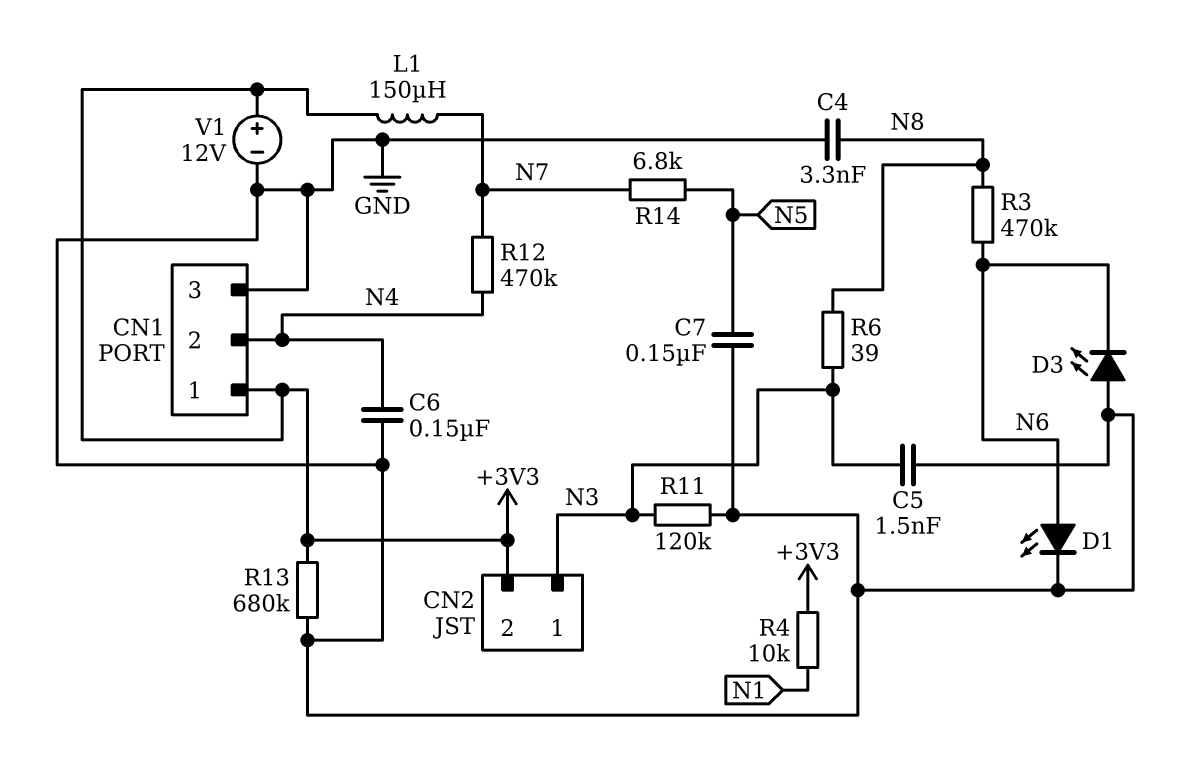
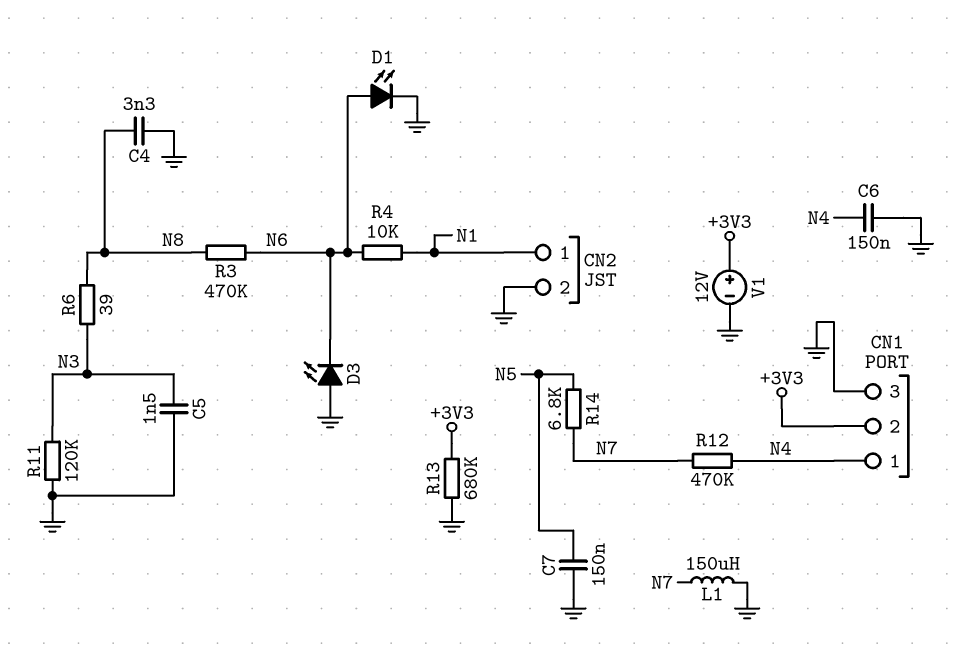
CN1 pin 1: +3V3 -> N4
CN1 pin 2: N4 -> +3V3
CN2 pin 1: N3 -> N1
CN2 pin 2: +3V3 -> GND
L1: 150uH (+3V3, N7) -> 150uH (GND, N7)
R4: 10k (+3V3, N1) -> 10k (N1, N6)

